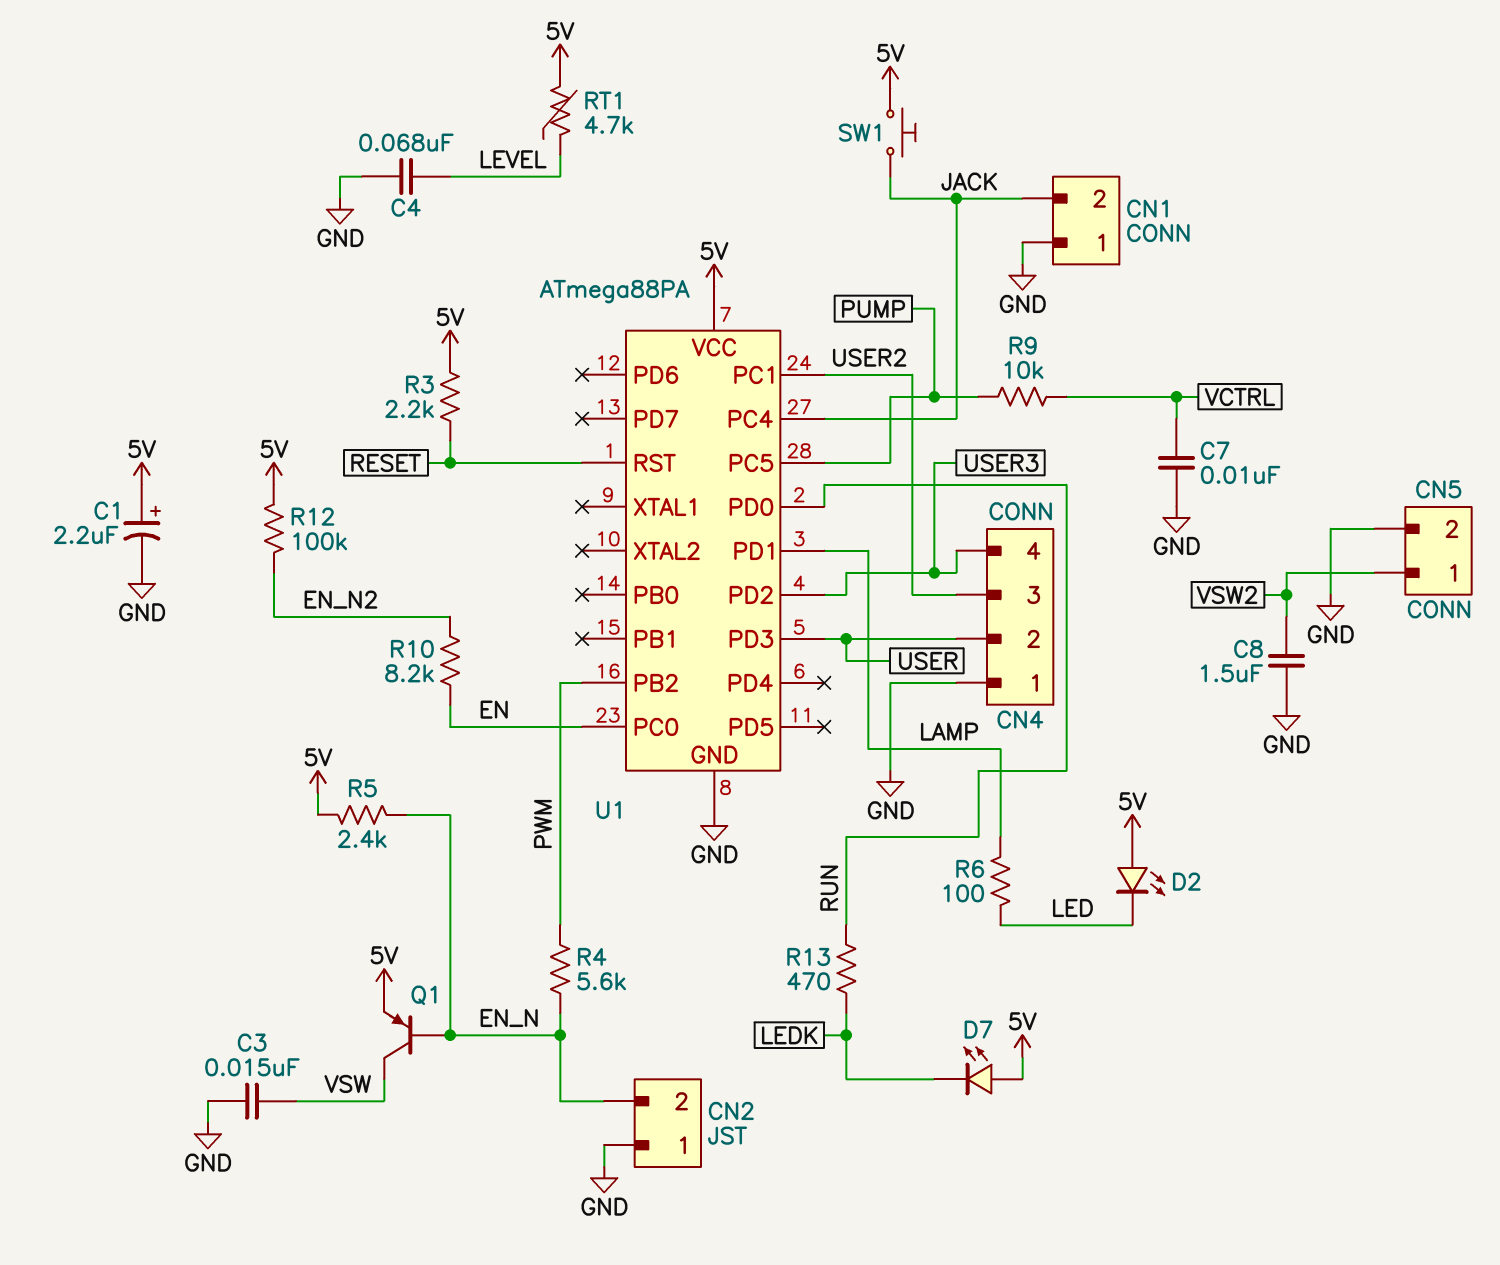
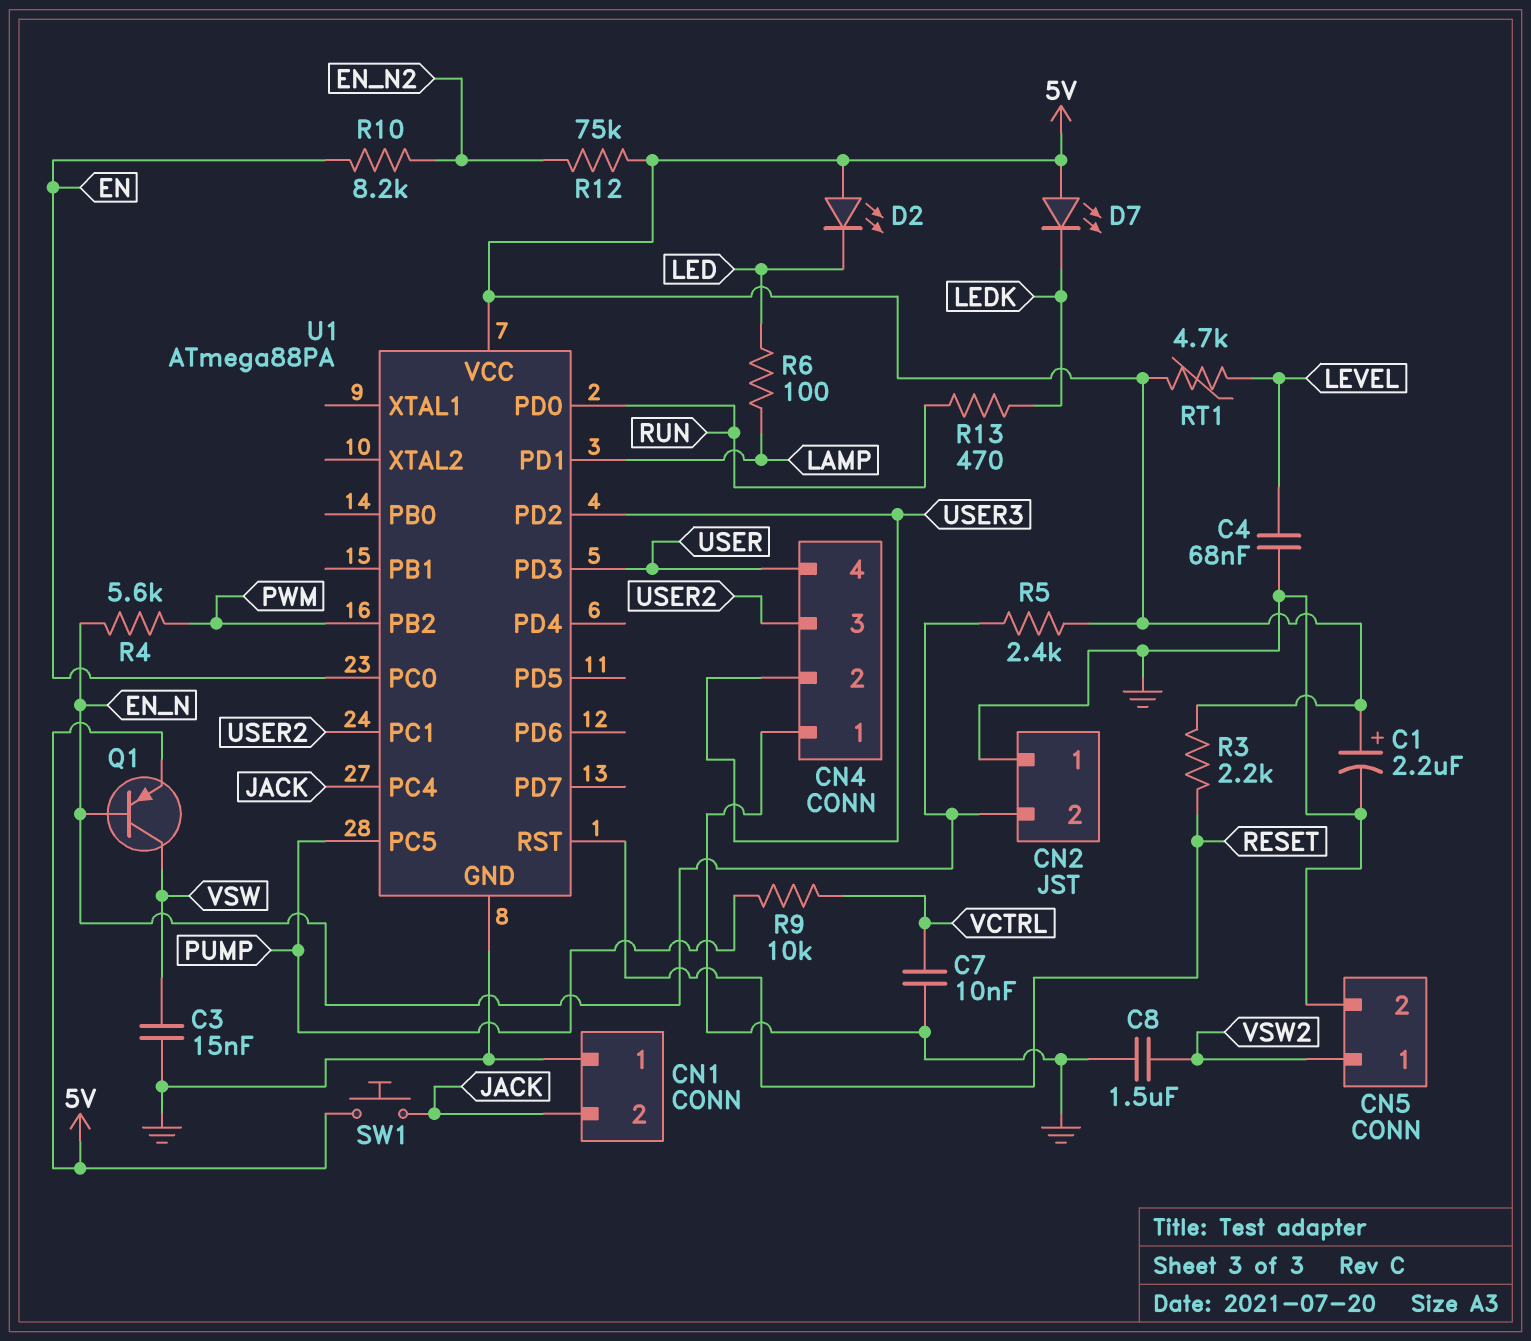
CN4 pin 2: USER -> USER3
CN4 pin 4: USER3 -> USER
R12: 100k (5V, EN_N2) -> 75k (5V, EN_N2)

